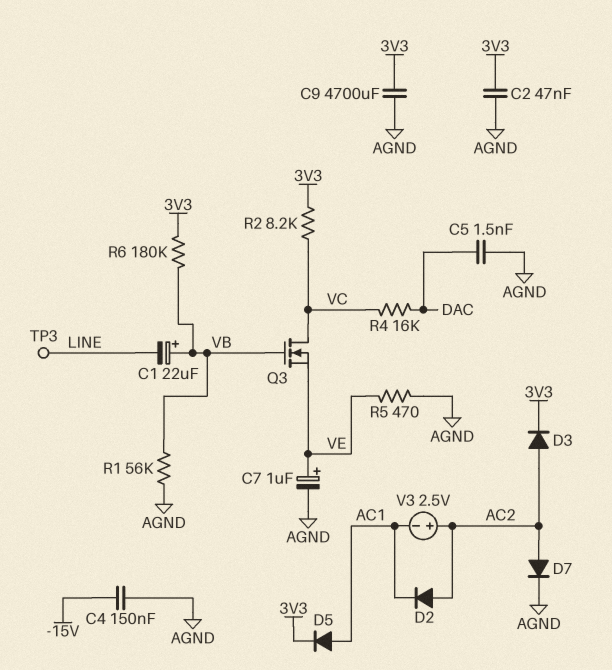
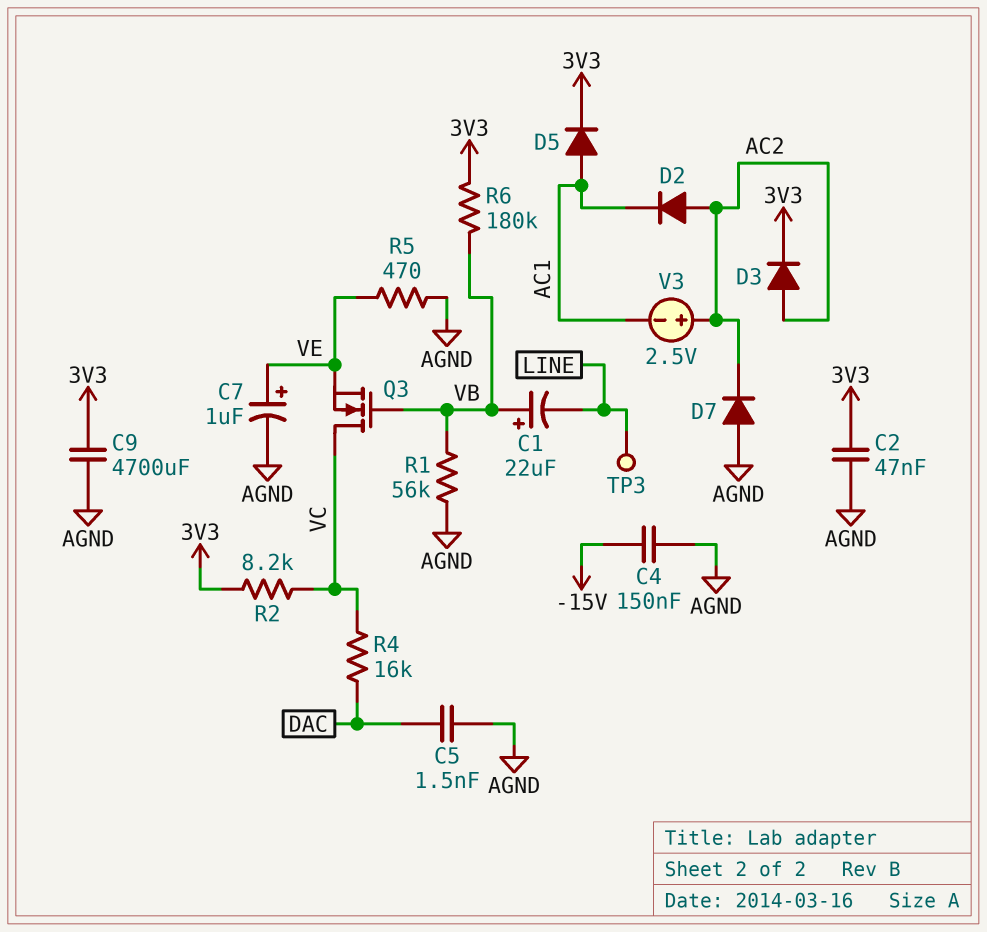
D7: diode (A AC2, K AGND) -> diode (A AGND, K AC2)

